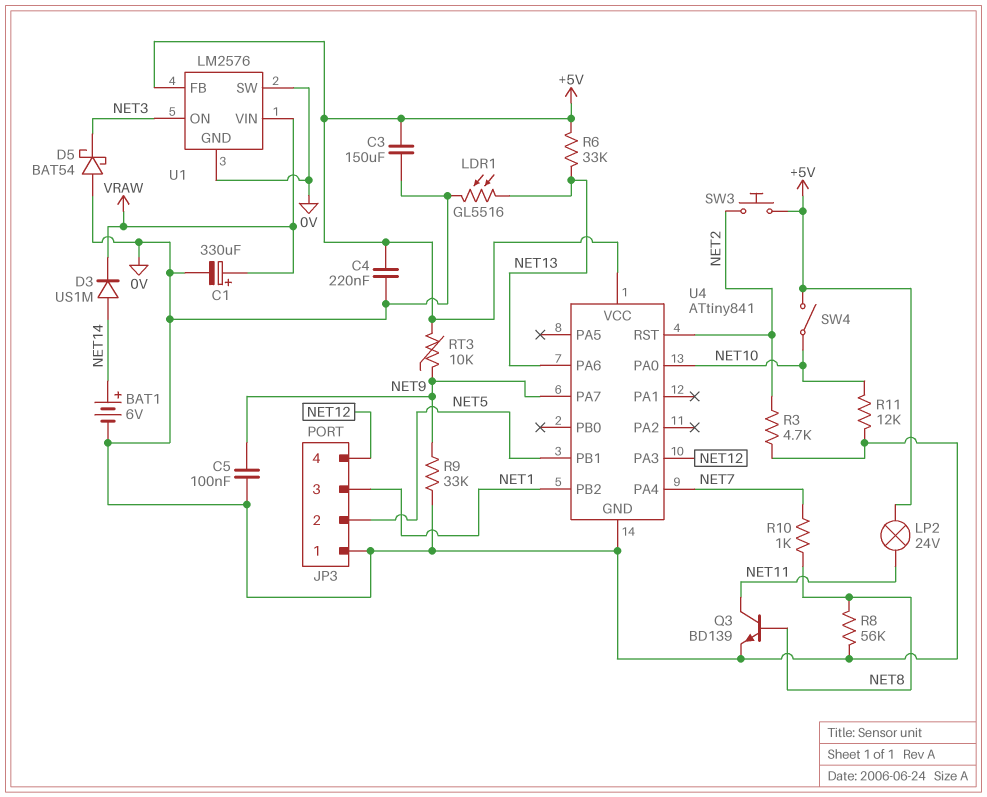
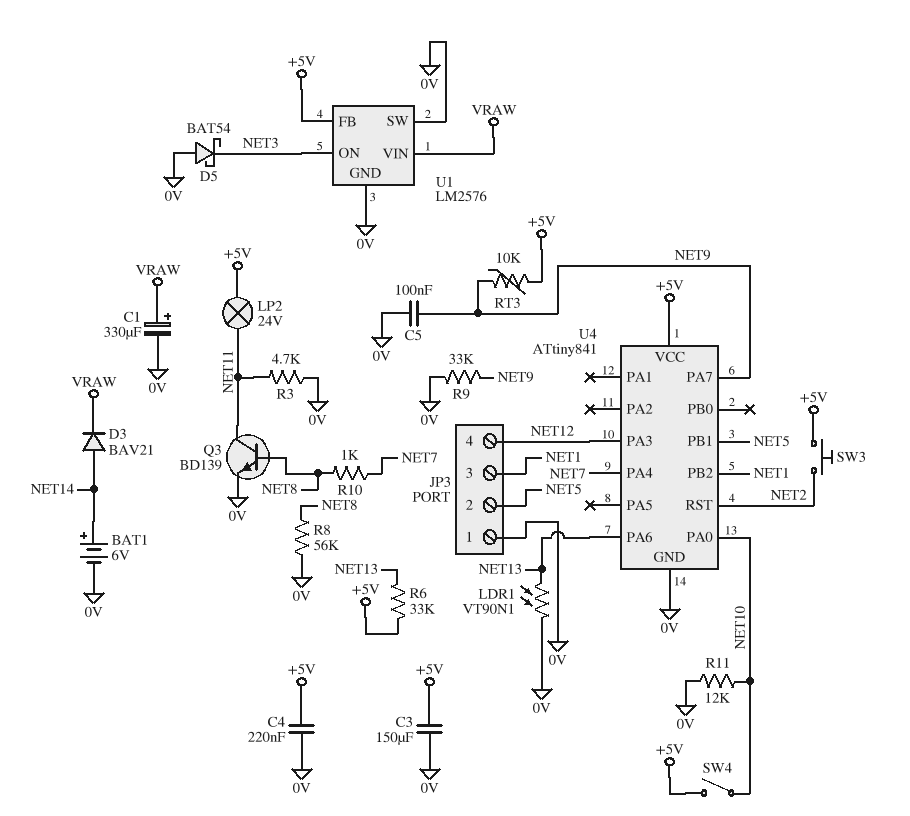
D3: diode US1M (A NET14, K VRAW) -> diode BAV21 (A NET14, K VRAW)
LDR1: GL5516 (0V, NET13) -> VT90N1 (0V, NET13)
R3: 4.7k (0V, NET2) -> 4.7k (0V, NET11)

